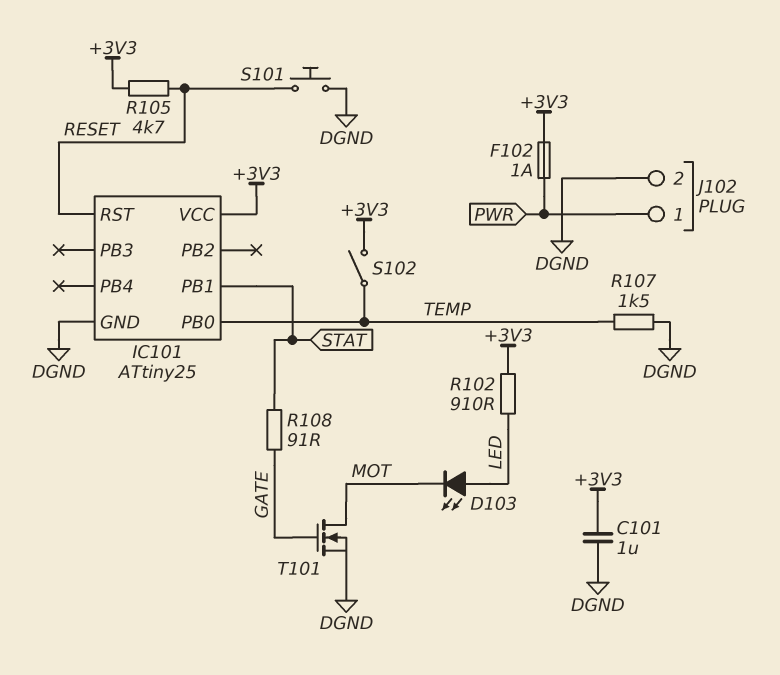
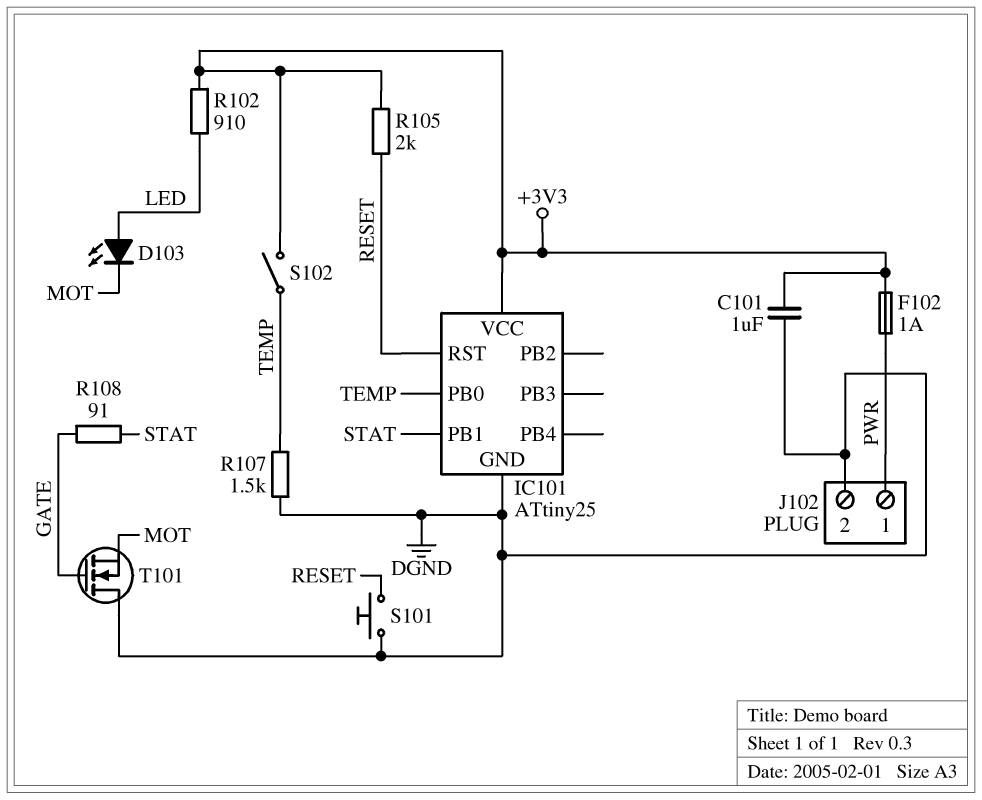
R105: 4.7k (+3V3, RESET) -> 2k (+3V3, RESET)
T101: NMOS (G GATE, D MOT, S DGND) -> NMOS (G GATE, D DGND, S MOT)

